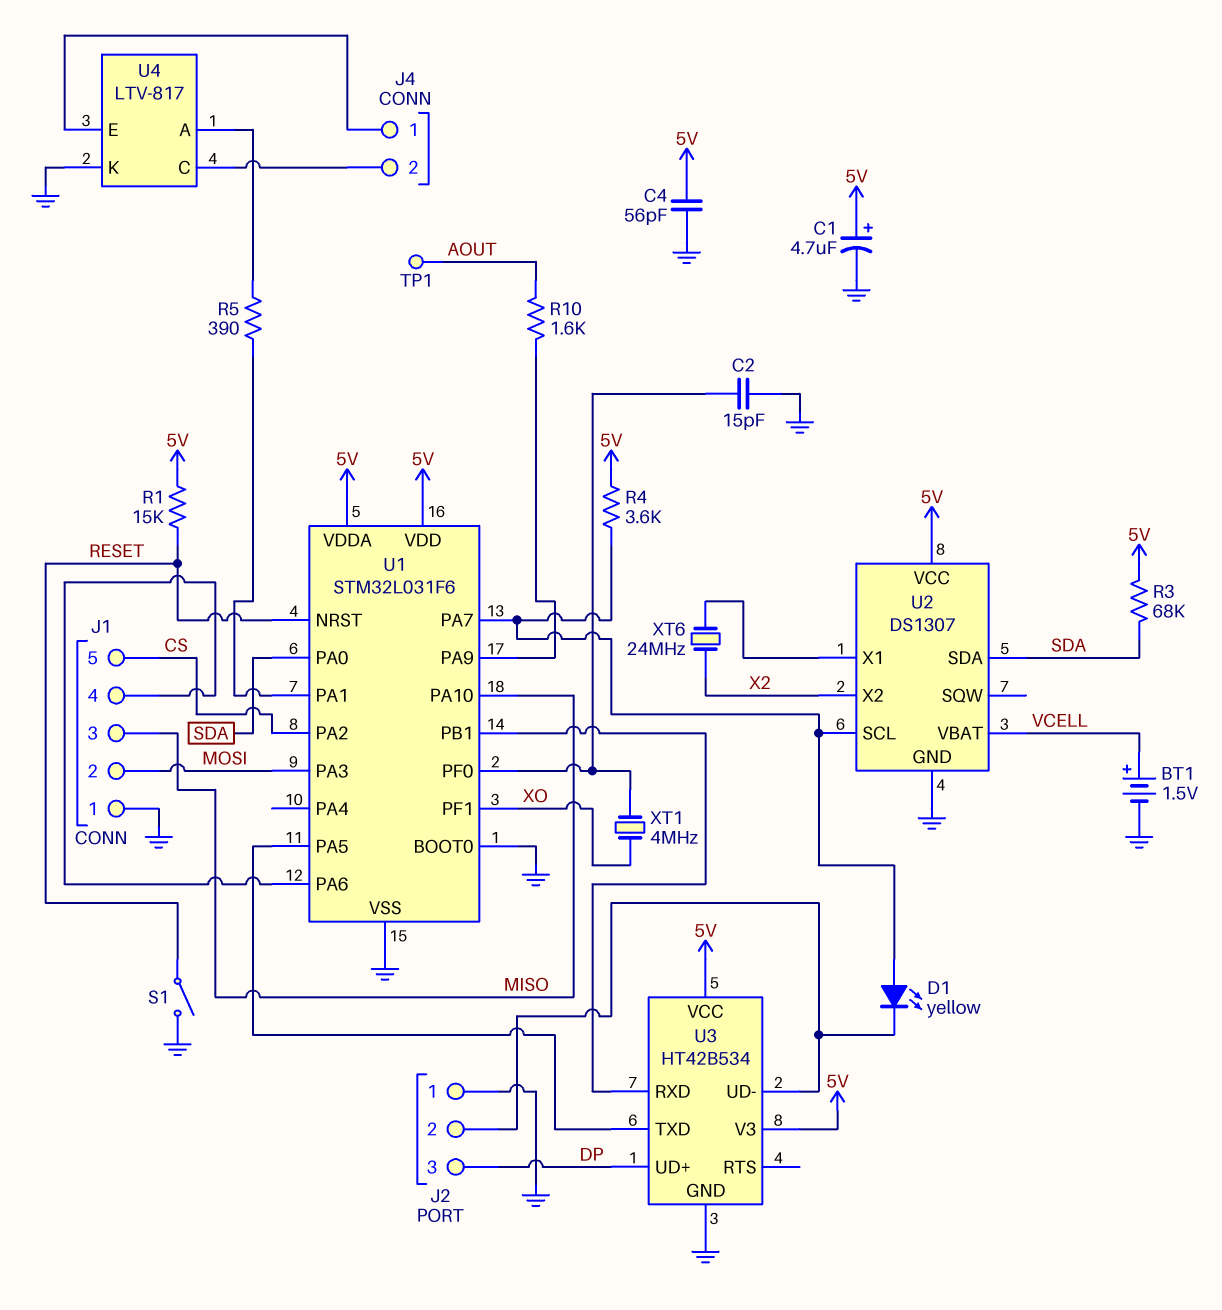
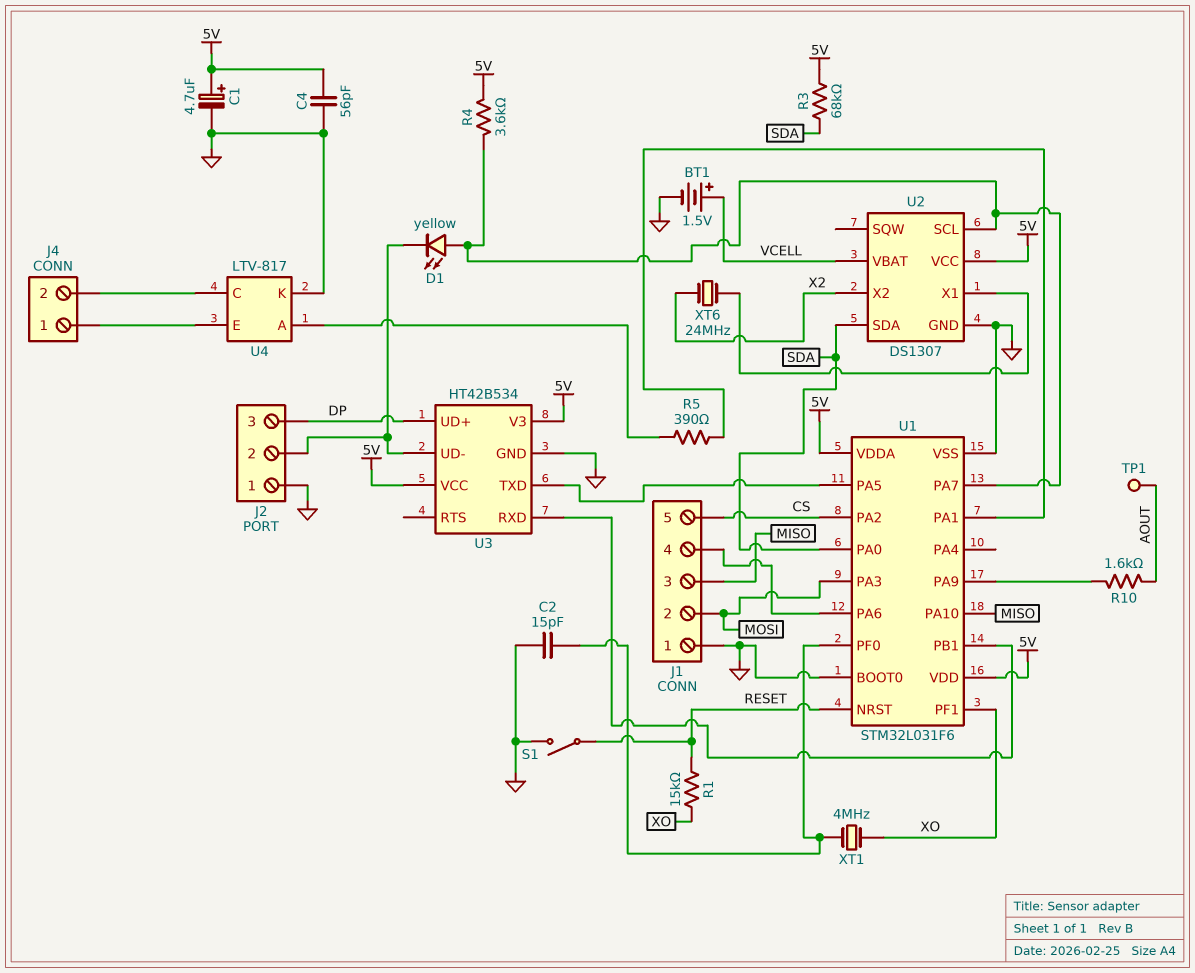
R1: 15k (5V, RESET) -> 15k (RESET, XO)

